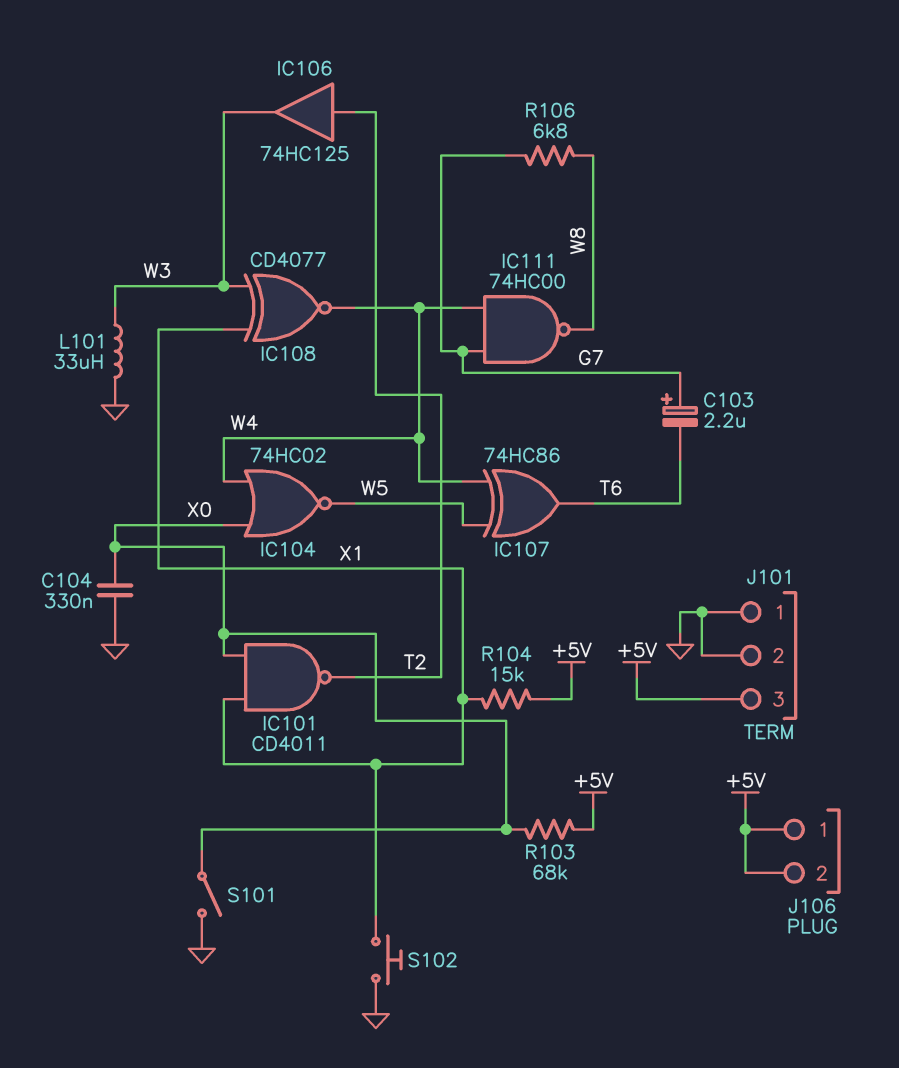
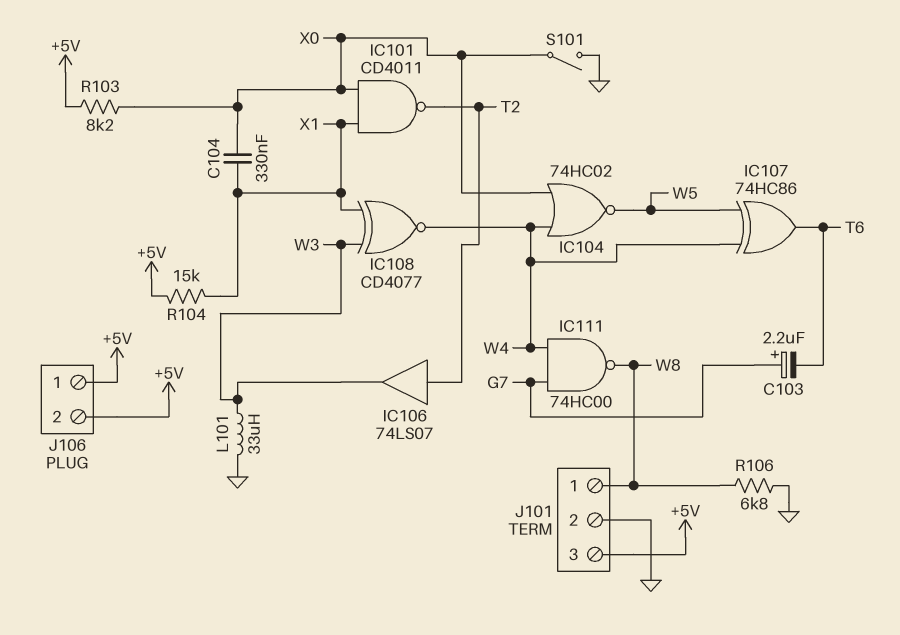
C104: 330nF (GND, X0) -> 330nF (X0, X1)
IC106: buffer 74HC125 (in T2, out W3) -> buffer 74LS07 (in T2, out W3)
J101 pin 1: GND -> W8
R103: 68k (+5V, X0) -> 8.2k (+5V, X0)
R106: 6.8k (G7, W8) -> 6.8k (GND, W8)
S102: button (GND, X1) -> none

